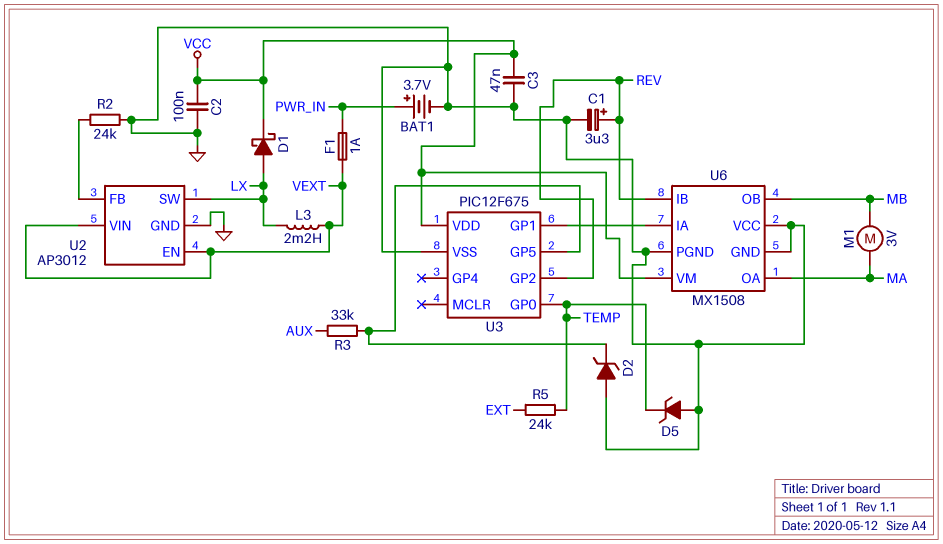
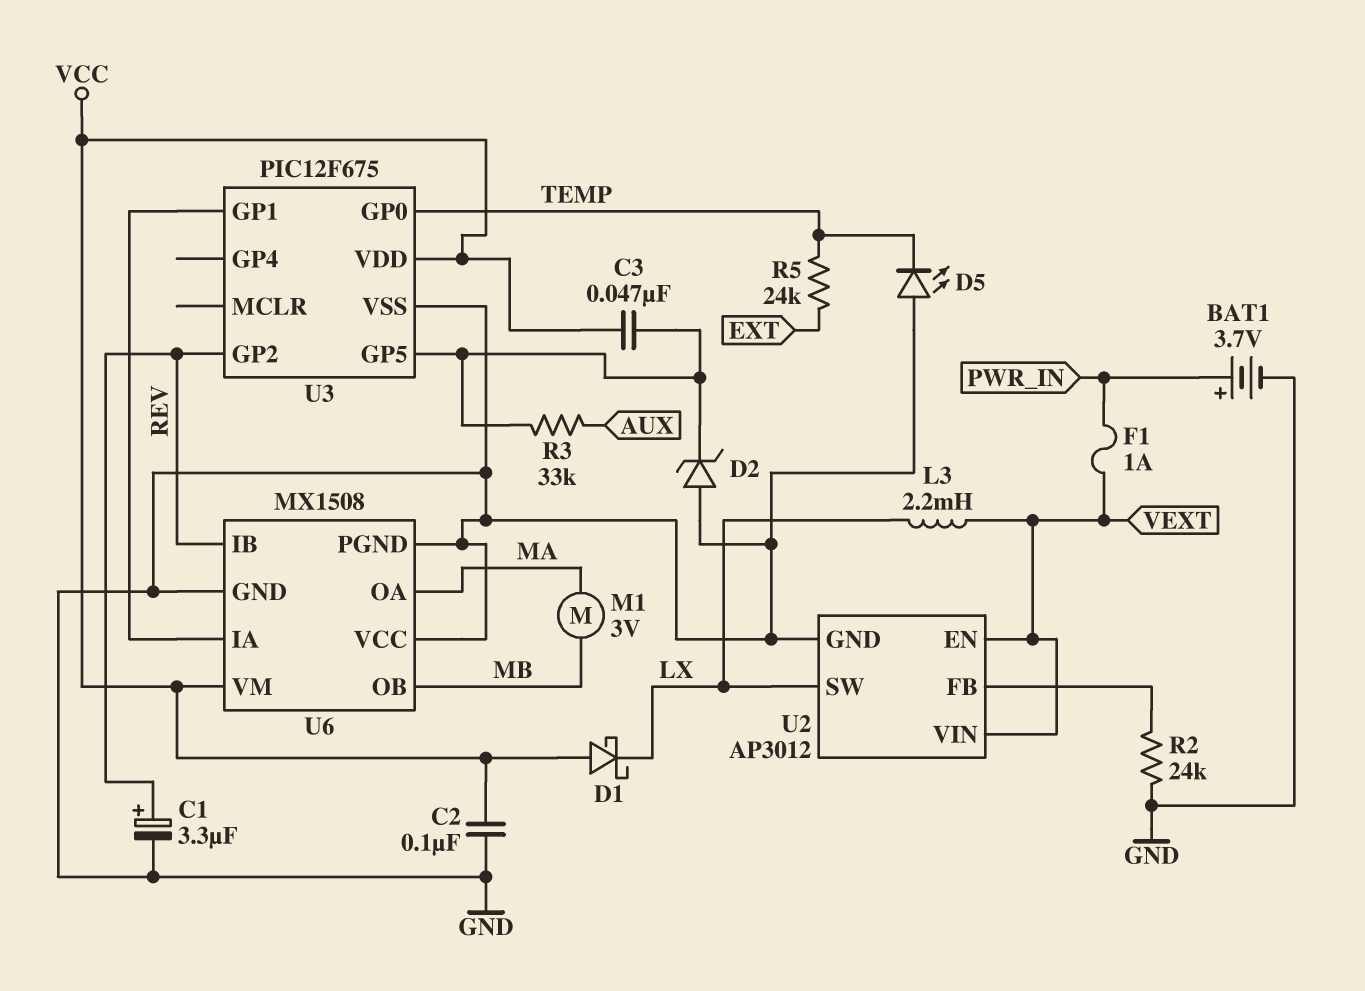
C3: 47nF (GND, VCC) -> 47nF (U3/GP5, VCC)
D1: schottky (A LX, K VCC) -> schottky (A VCC, K LX)
D5: zener (A GND, K TEMP) -> LED (A GND, K TEMP)

